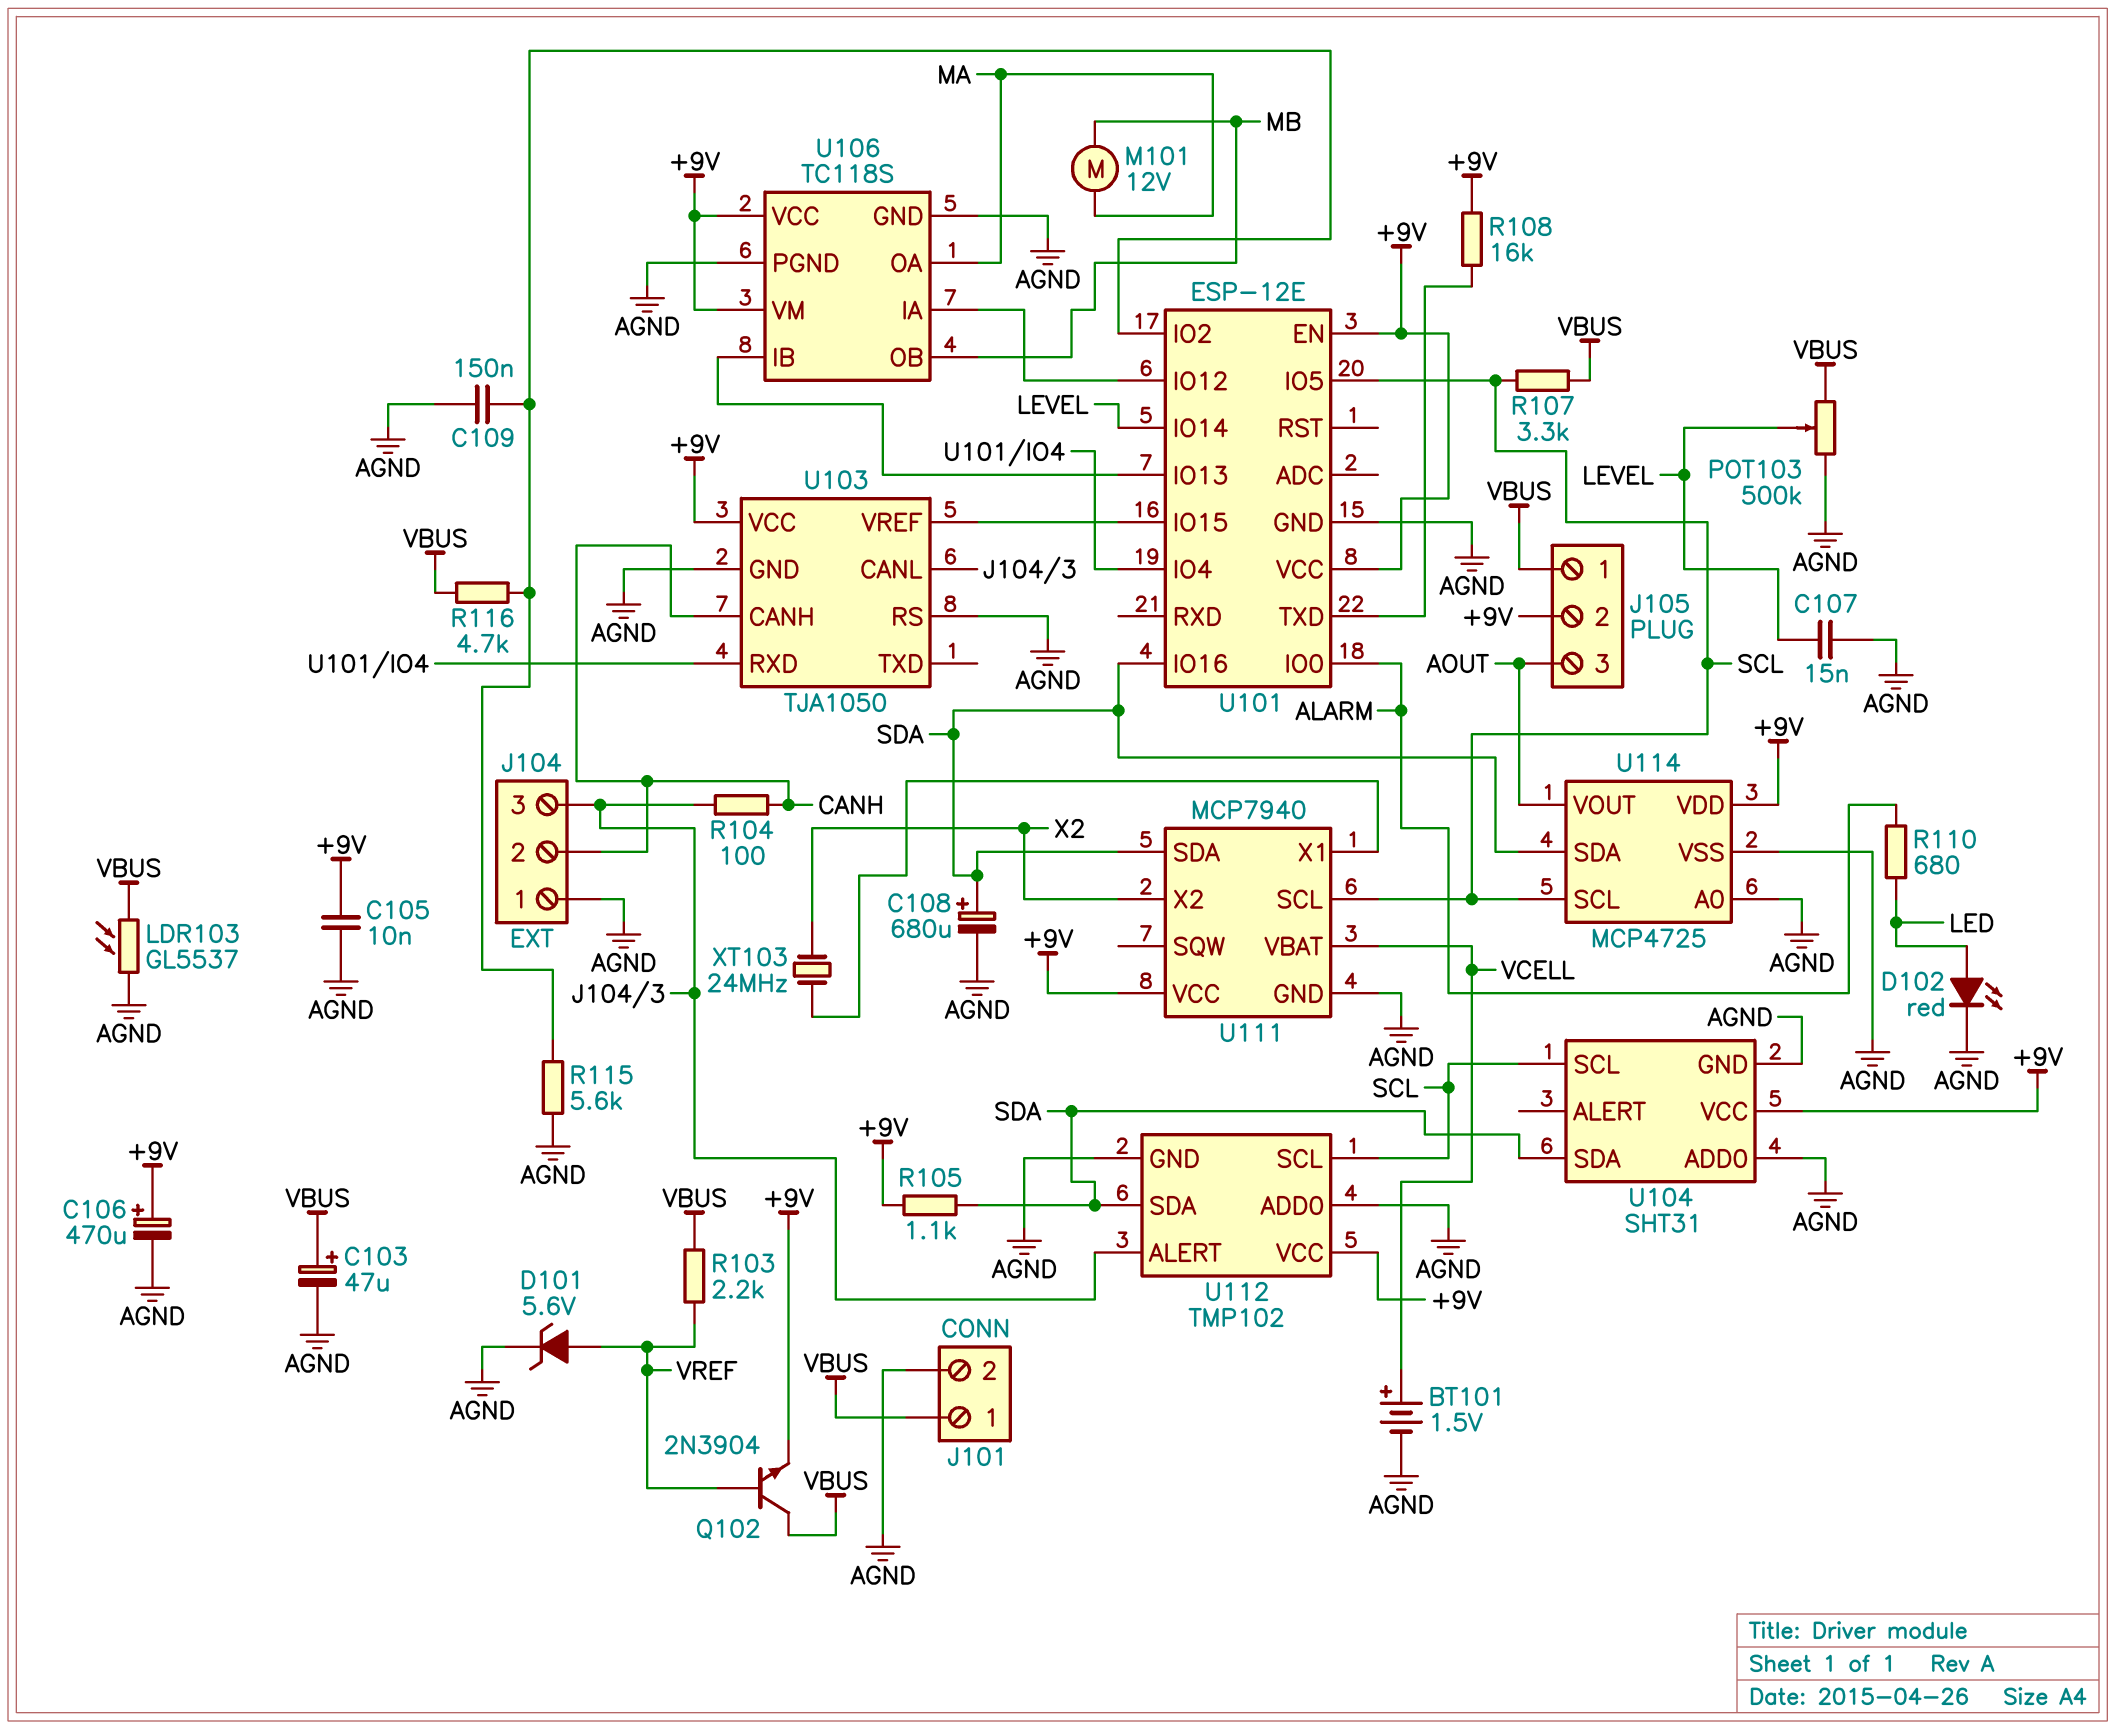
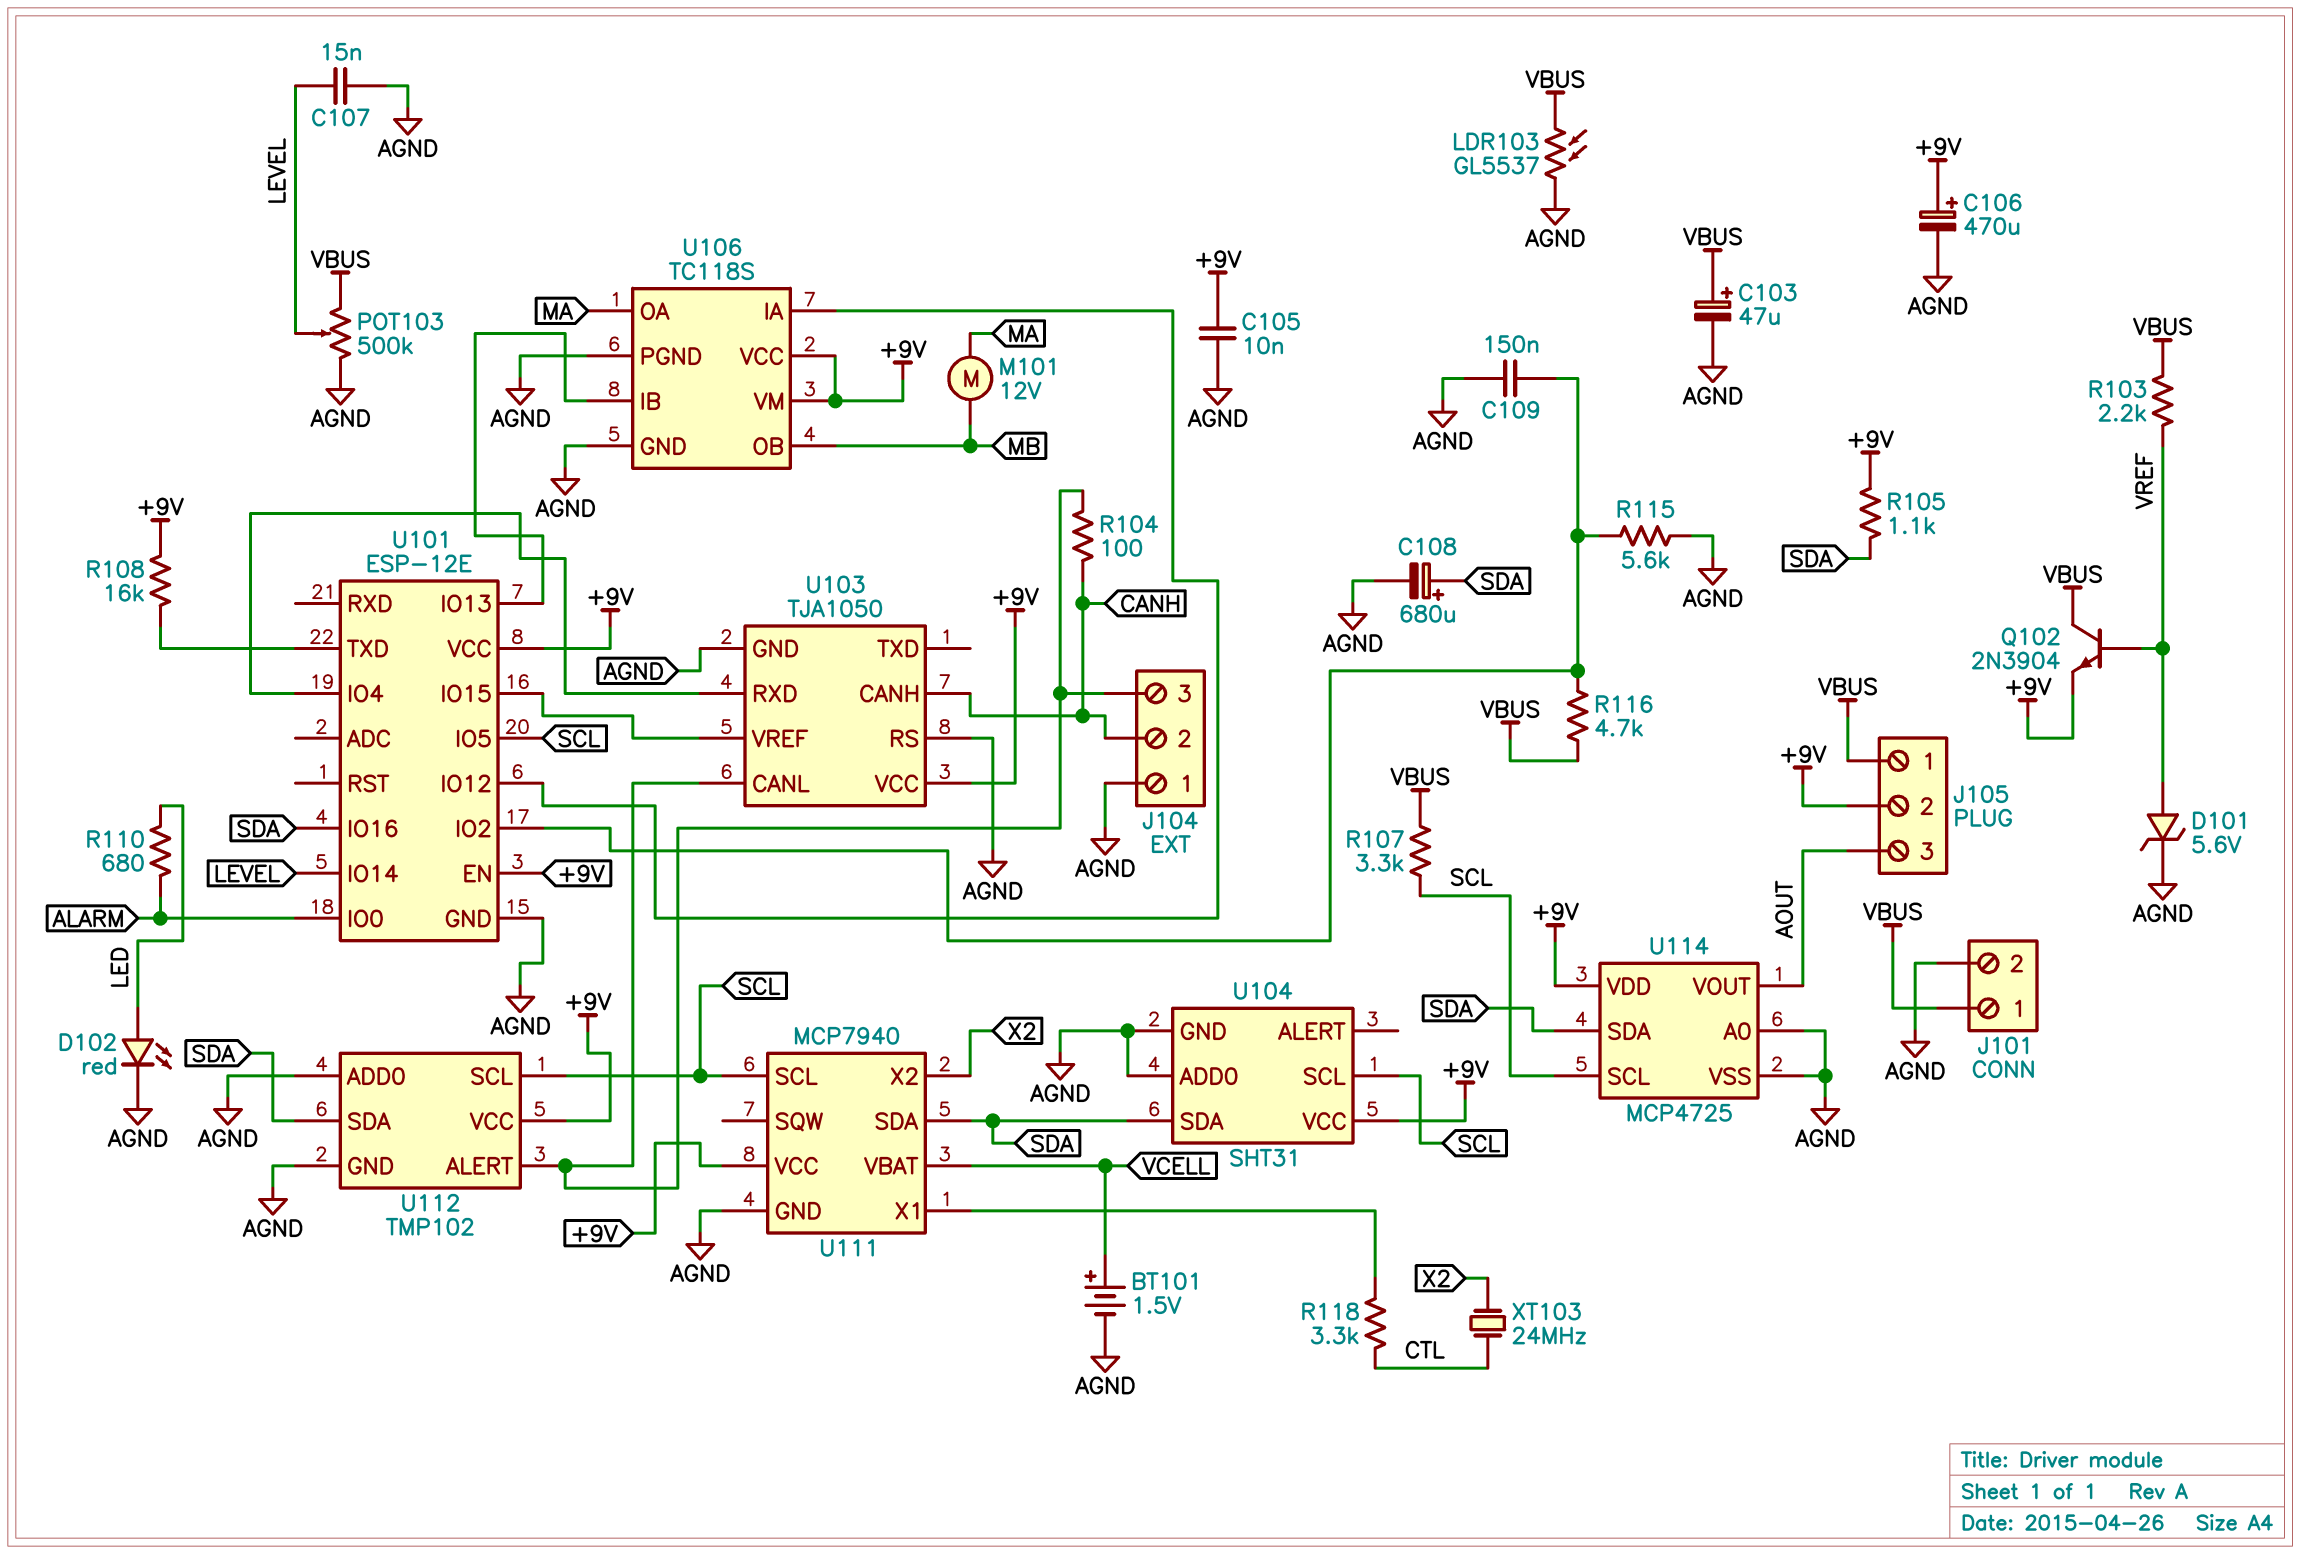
R118: none -> 3.3k (CTL, U111/X1)
XT103: 24MHz (U111/X1, X2) -> 24MHz (CTL, X2)

